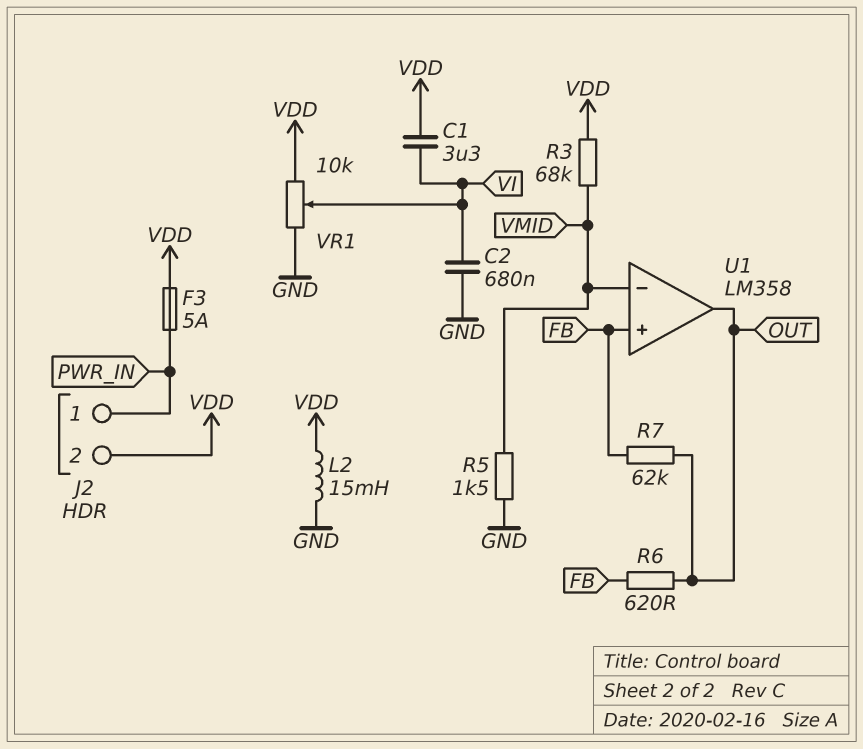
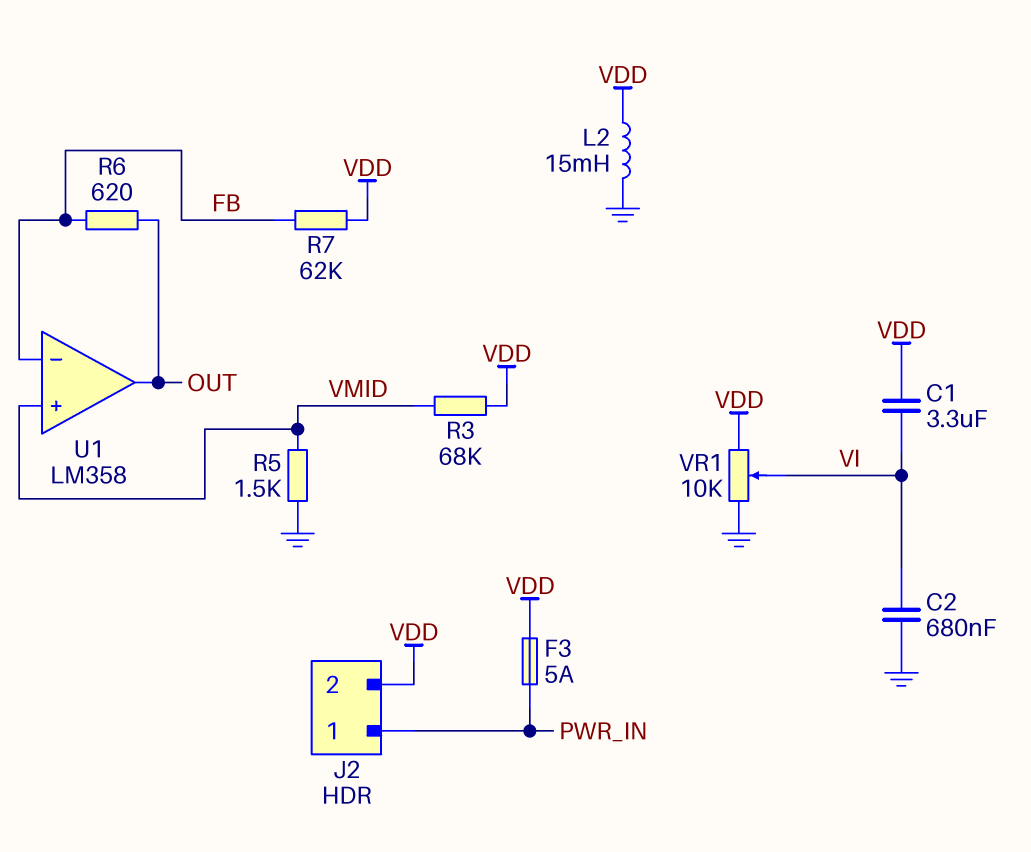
R7: 62k (FB, OUT) -> 62k (FB, VDD)
U1 pin in+: FB -> VMID
U1 pin in-: VMID -> FB

